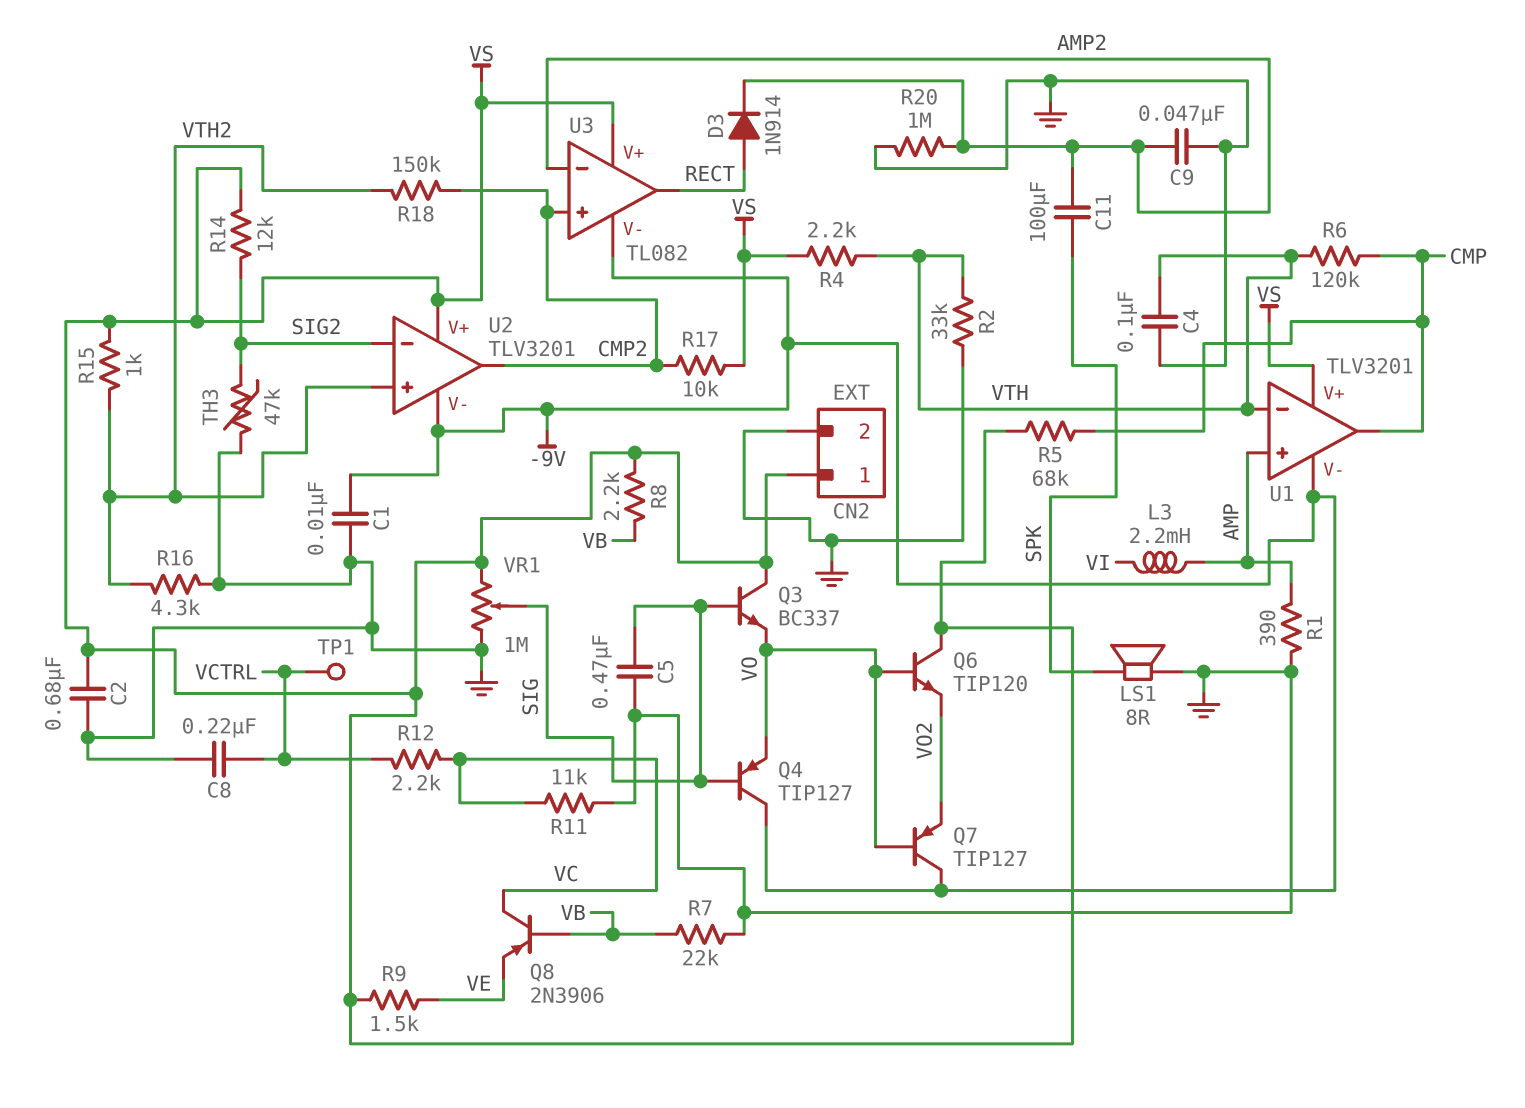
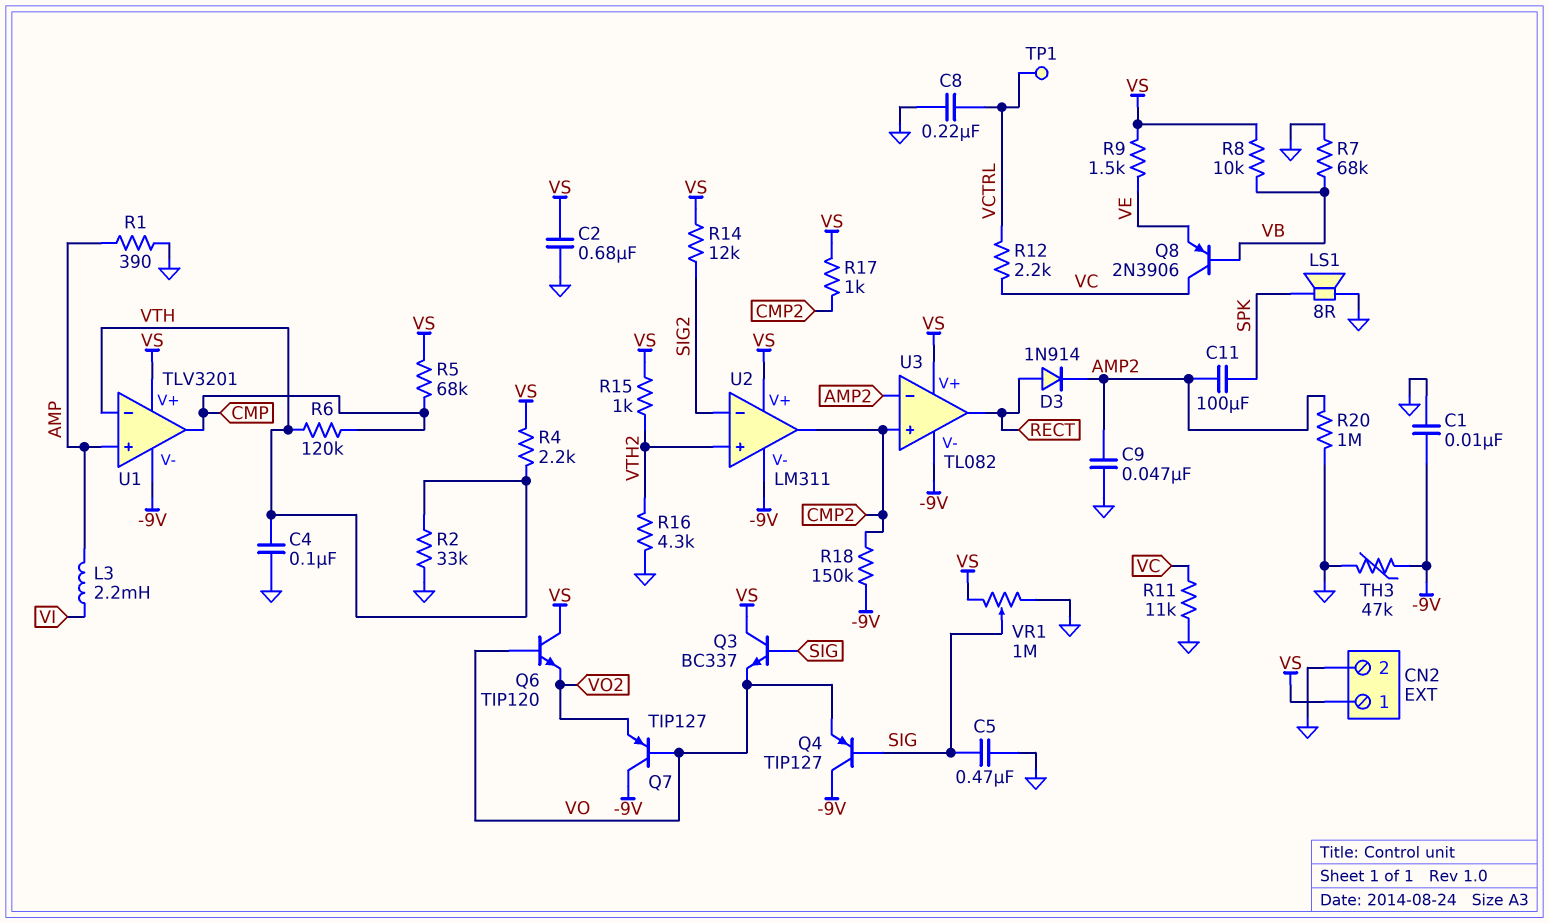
R7: 22k (GND, VB) -> 68k (GND, VB)
R8: 2.2k (VB, VS) -> 10k (VB, VS)
R17: 10k (CMP2, VS) -> 1k (CMP2, VS)
R18: 150k (CMP2, VTH2) -> 150k (-9V, CMP2)
TH3: 47k (GND, SIG2) -> 47k (-9V, GND)
U2: TLV3201 -> LM311

